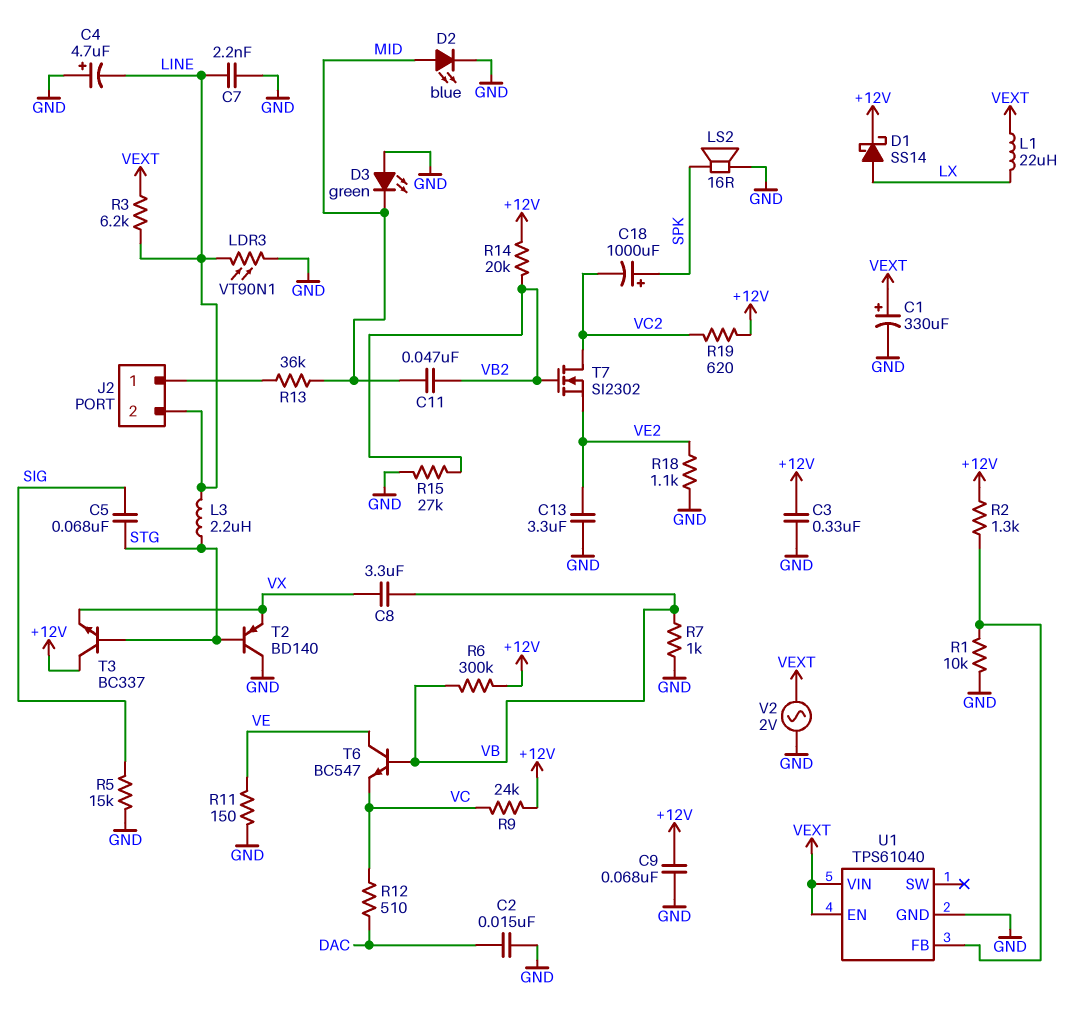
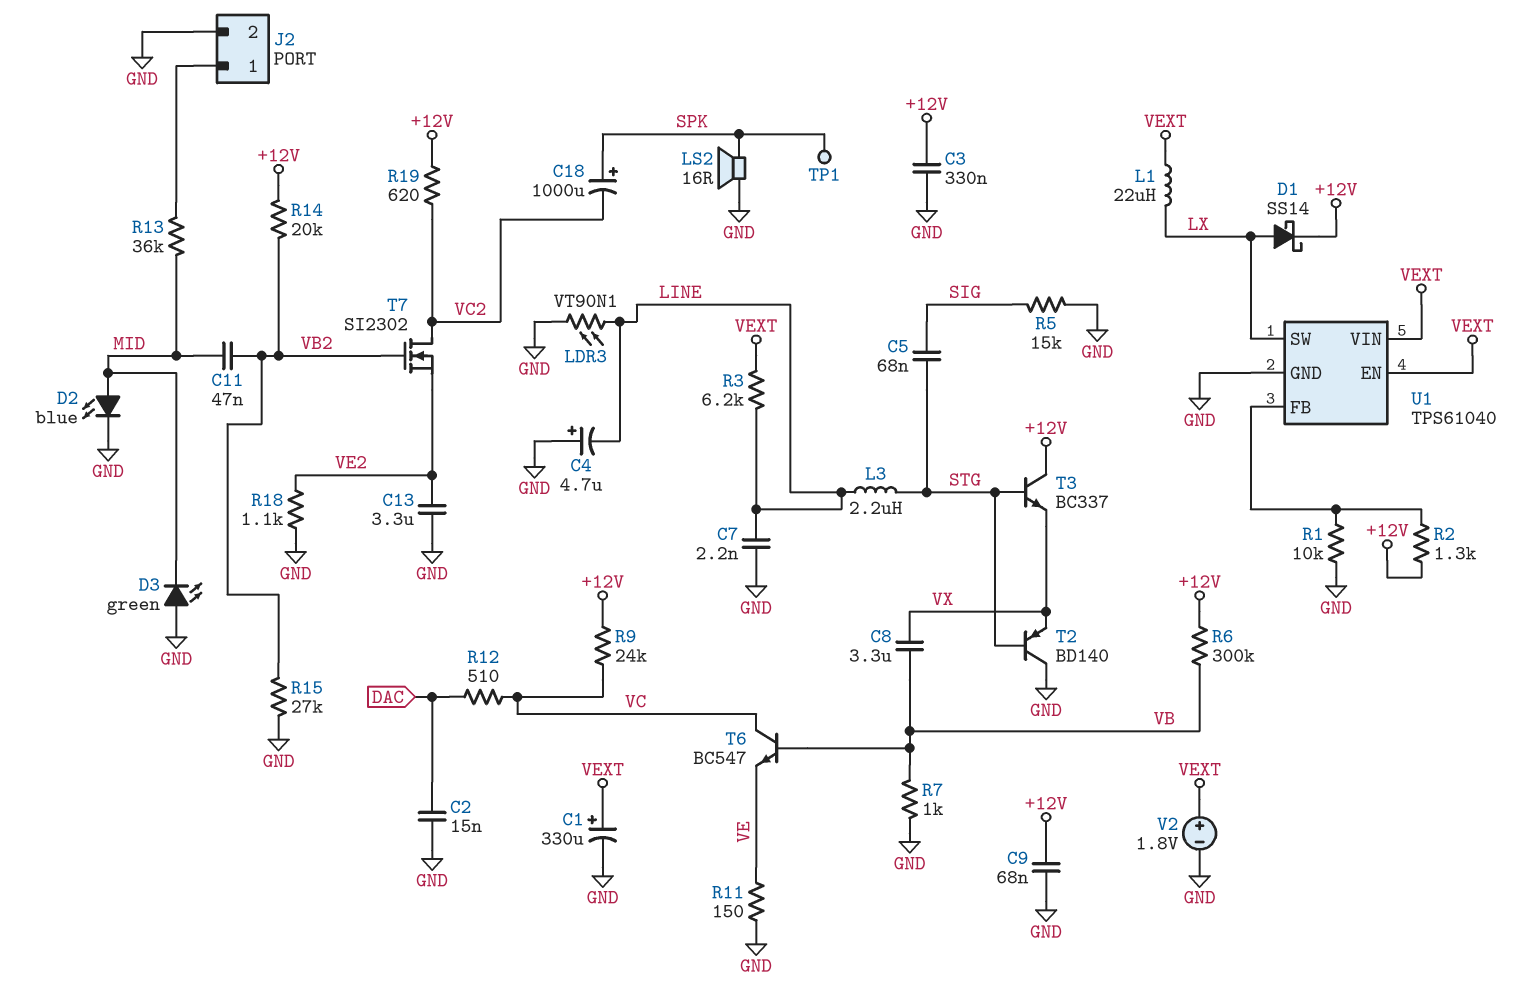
J2 pin 2: LINE -> GND
T6: NPN BC547 (B VB, C VE, E VC) -> NPN BC547 (B VB, C VC, E VE)
TP1: none -> test point (SPK)
U1 pin SW: none -> LX
V2: AC 2V (GND, VEXT) -> 1.8V (plus VEXT, minus GND)

